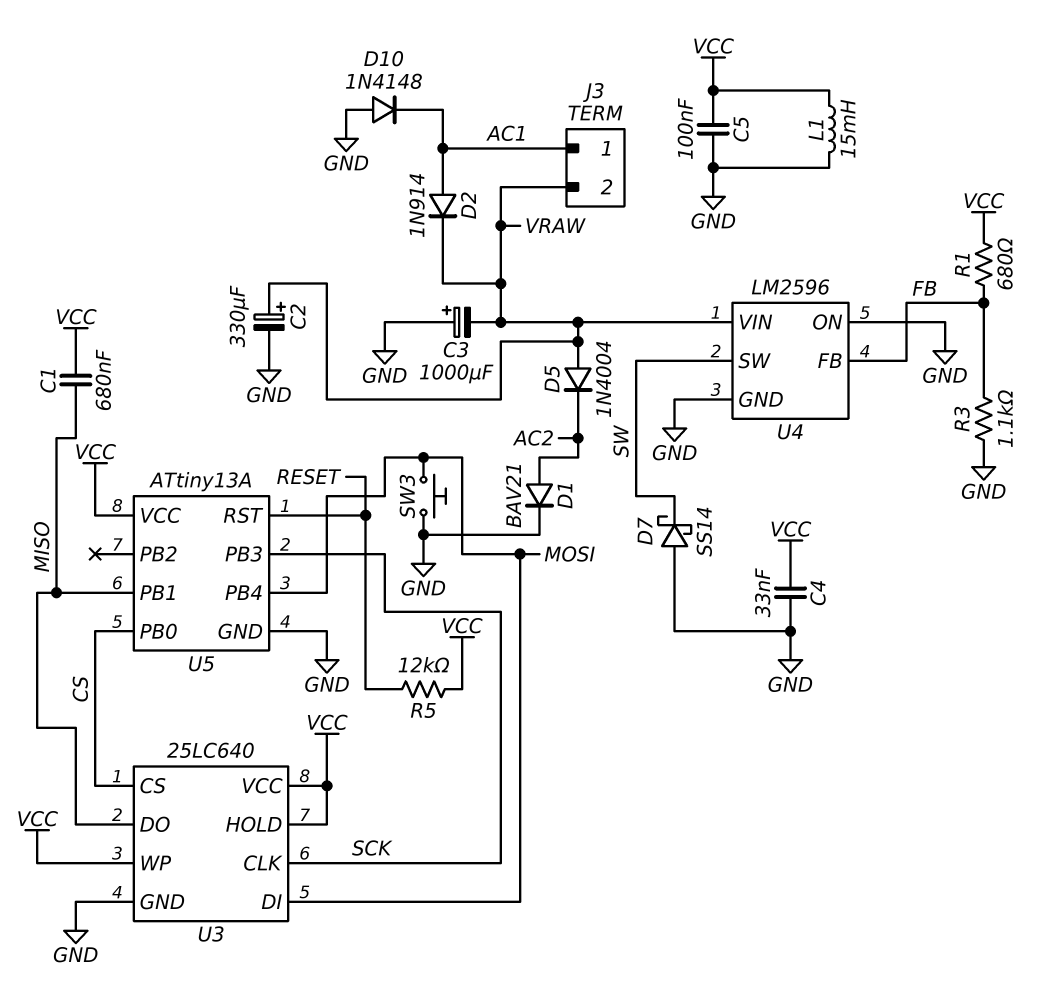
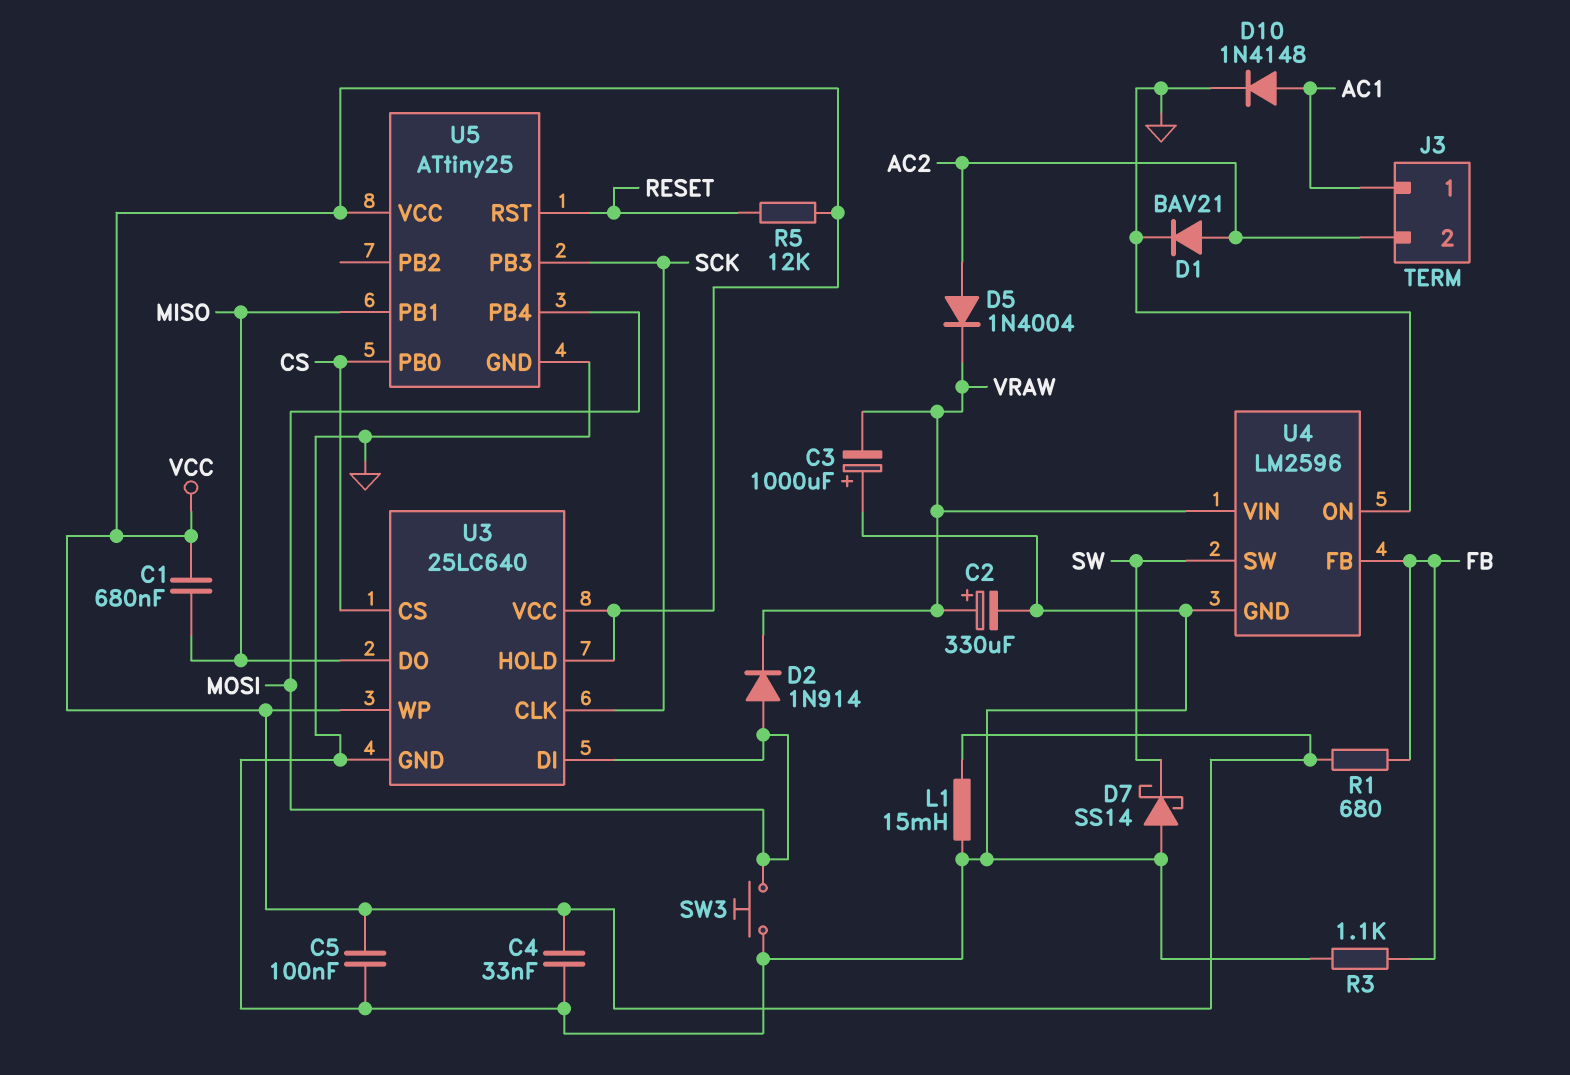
D2: diode 1N914 (A AC1, K VRAW) -> diode 1N914 (A MOSI, K VRAW)
D5: diode 1N4004 (A VRAW, K AC2) -> diode 1N4004 (A AC2, K VRAW)
D10: diode 1N4148 (A GND, K AC1) -> diode 1N4148 (A AC1, K GND)
J3 pin 2: VRAW -> AC2
U5: ATtiny13A -> ATtiny25

